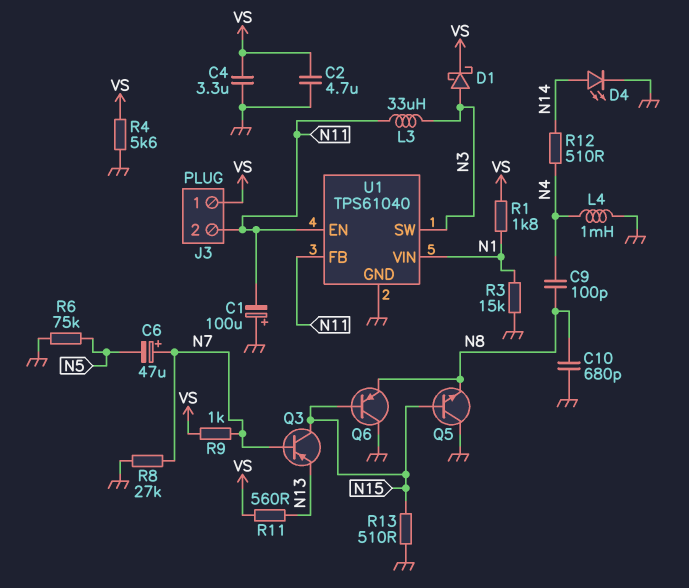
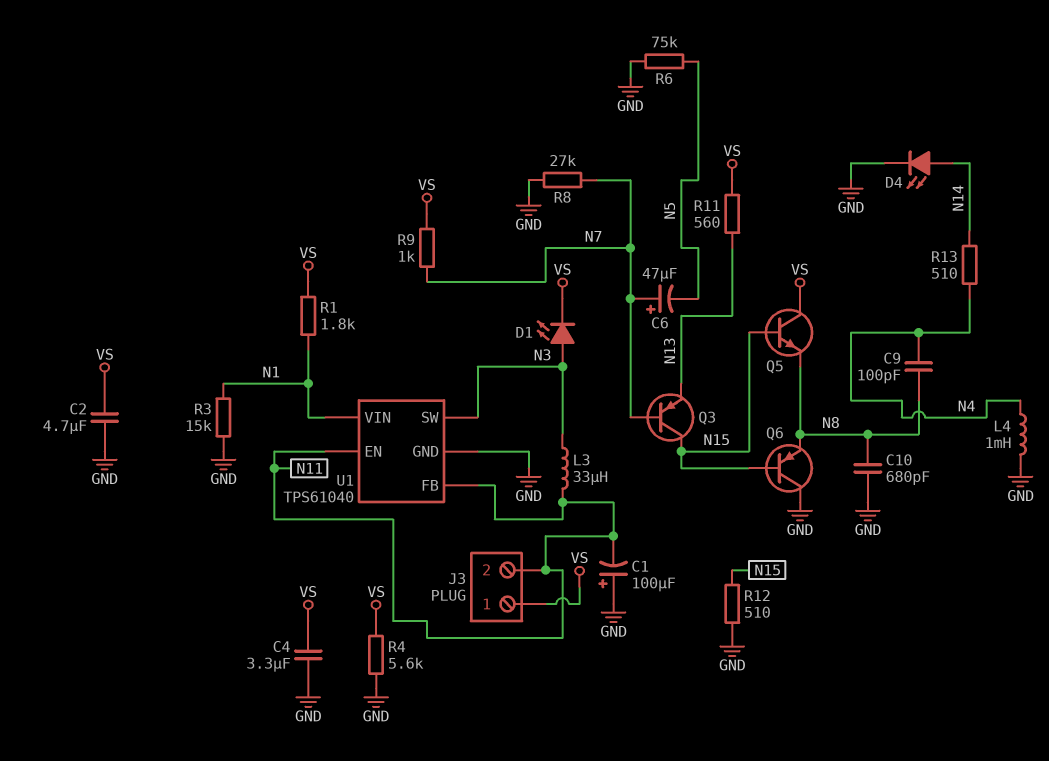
D1: schottky (A N3, K VS) -> LED (A N3, K VS)
Q5: NPN (B N15, C GND, E N8) -> NPN (B N15, C VS, E N8)
R12: 510 (N4, N14) -> 510 (GND, N15)
R13: 510 (GND, N15) -> 510 (N4, N14)

